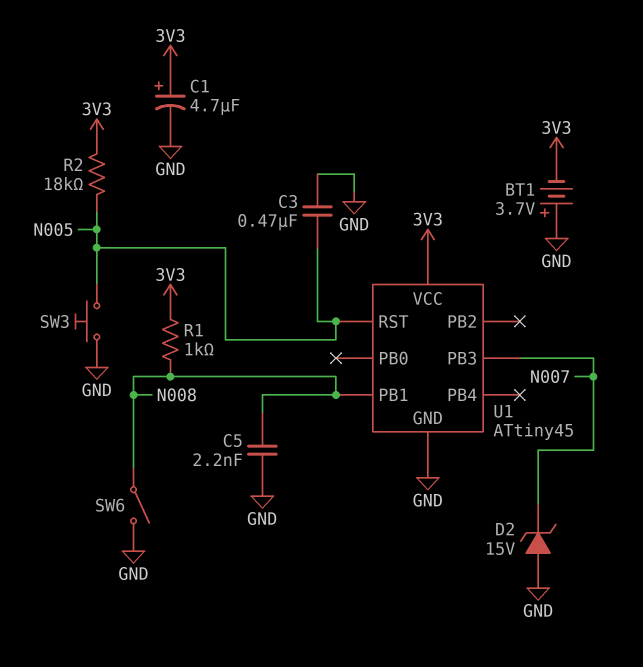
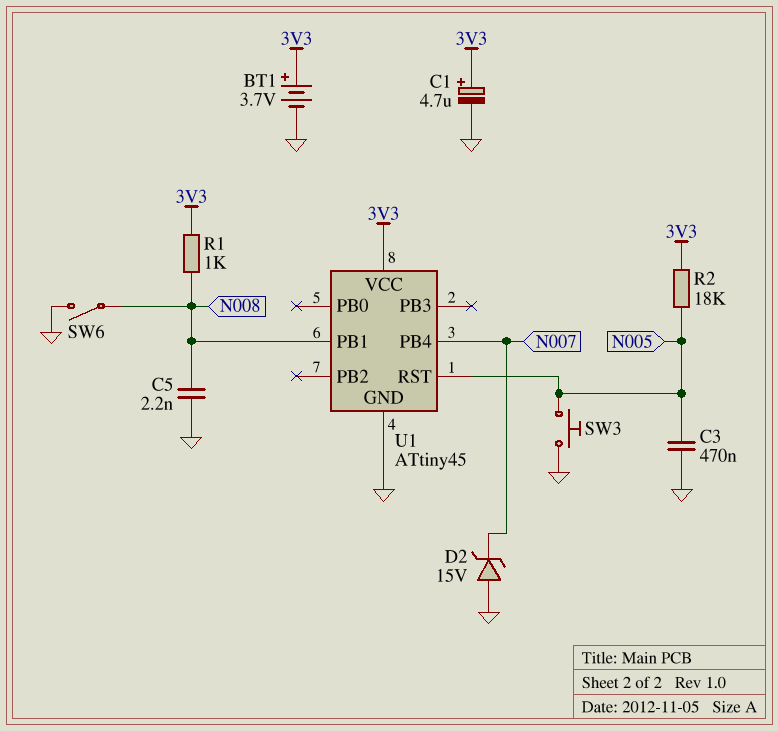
BT1: 3.7V (plus GND, minus 3V3) -> 3.7V (plus 3V3, minus GND)
U1 pin PB3: N007 -> none
U1 pin PB4: none -> N007

